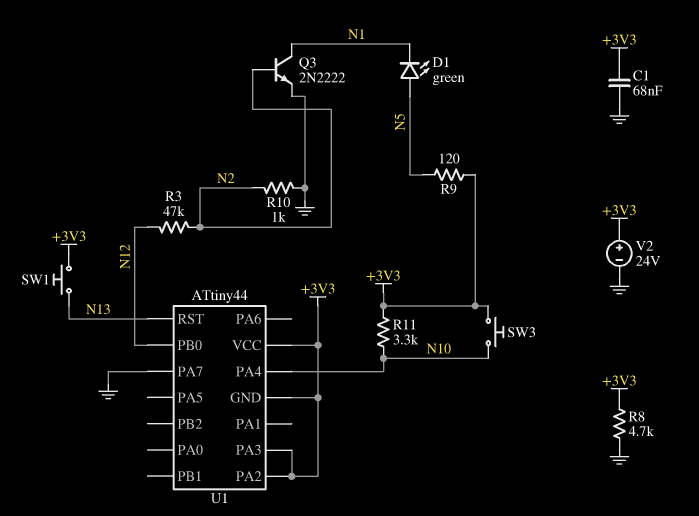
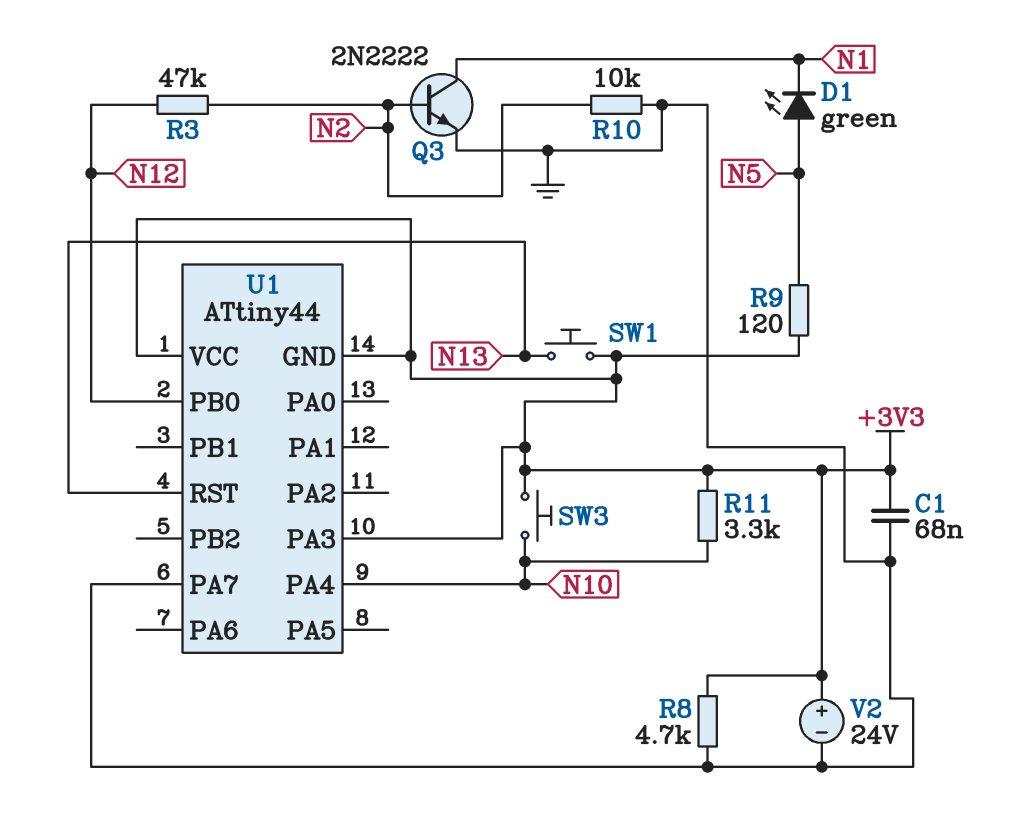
R10: 1k (GND, N2) -> 10k (GND, N2)
U1 pin PA2: +3V3 -> none

